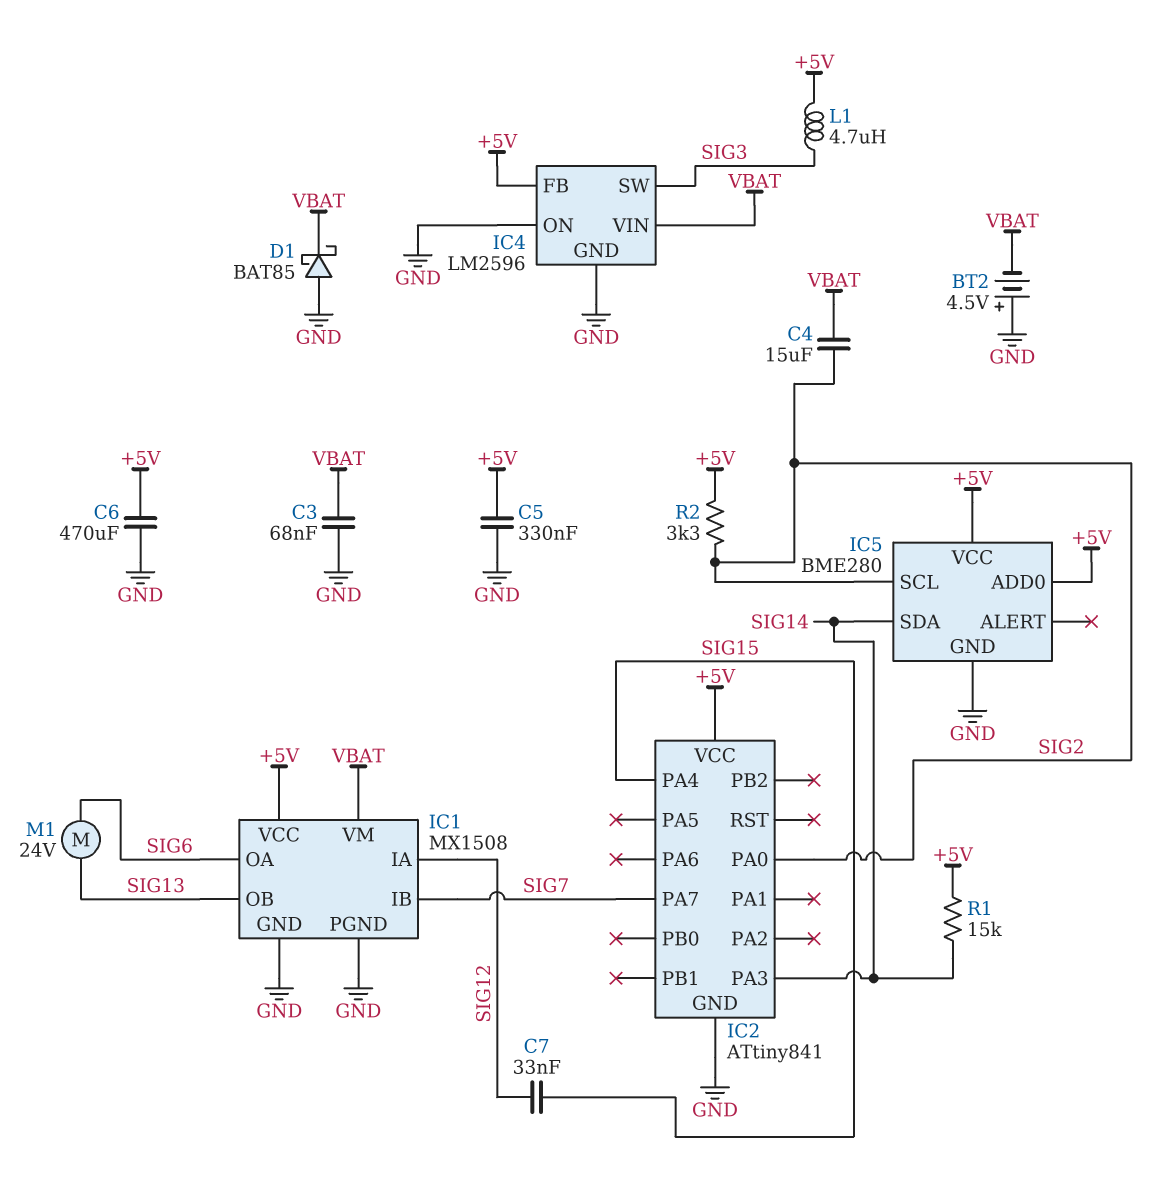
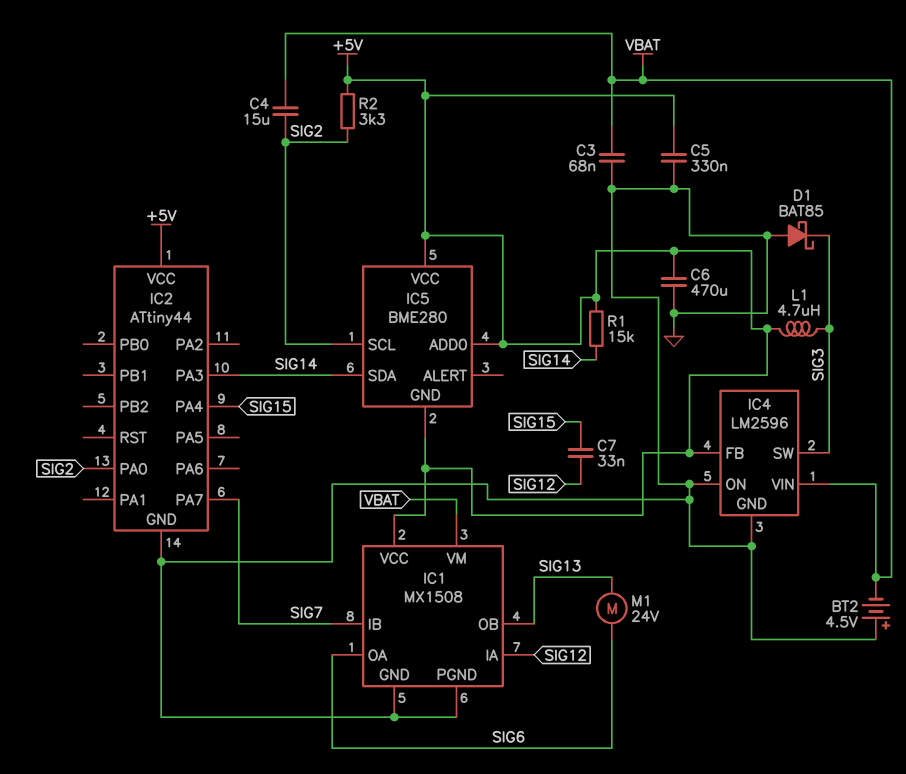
D1: schottky BAT85 (A GND, K VBAT) -> schottky BAT85 (A GND, K SIG3)
IC2: ATtiny841 -> ATtiny44
IC5 pin GND: GND -> +5V

